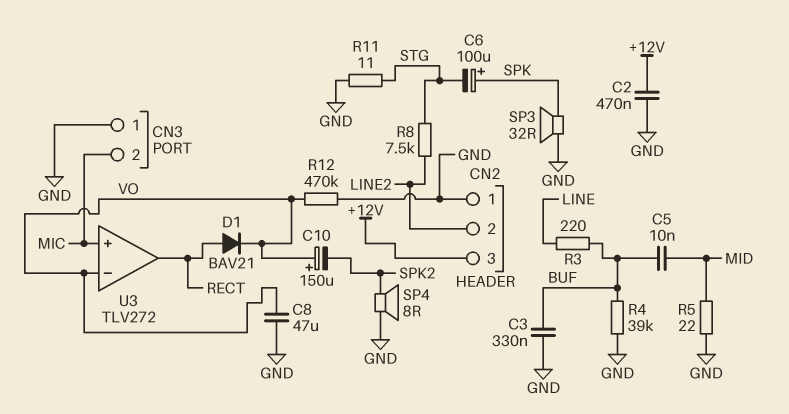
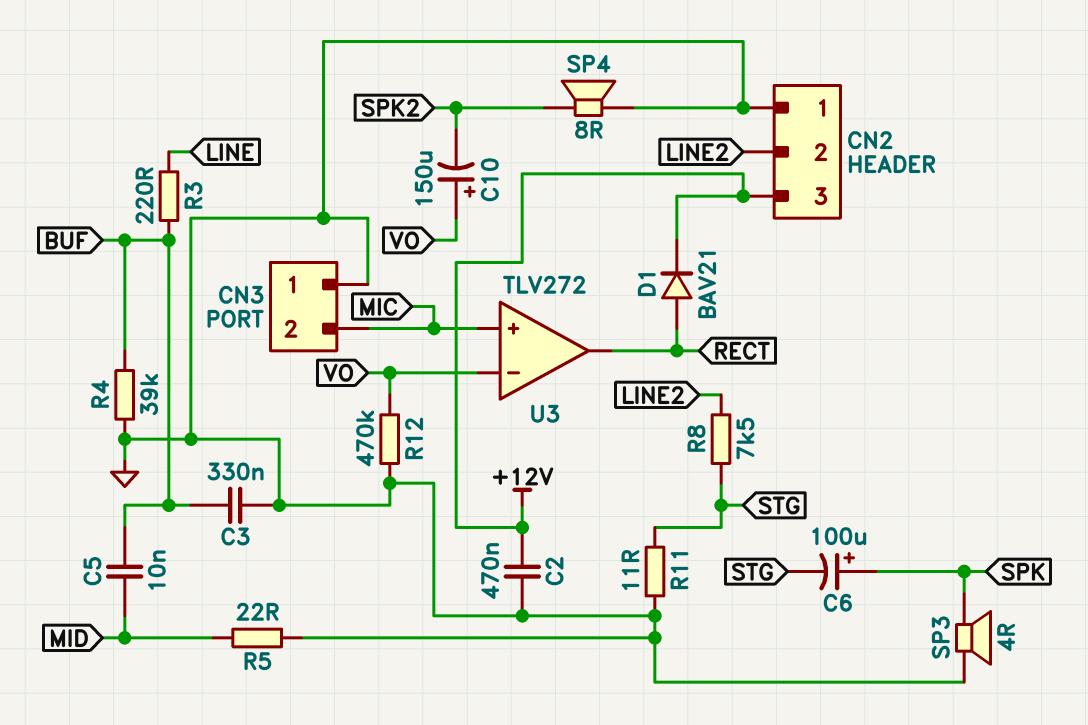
C8: 47uF (GND, VO) -> none
D1: diode BAV21 (A RECT, K VO) -> diode BAV21 (A RECT, K +12V)
SP3: speaker 32R (GND, SPK) -> speaker 4R (GND, SPK)

